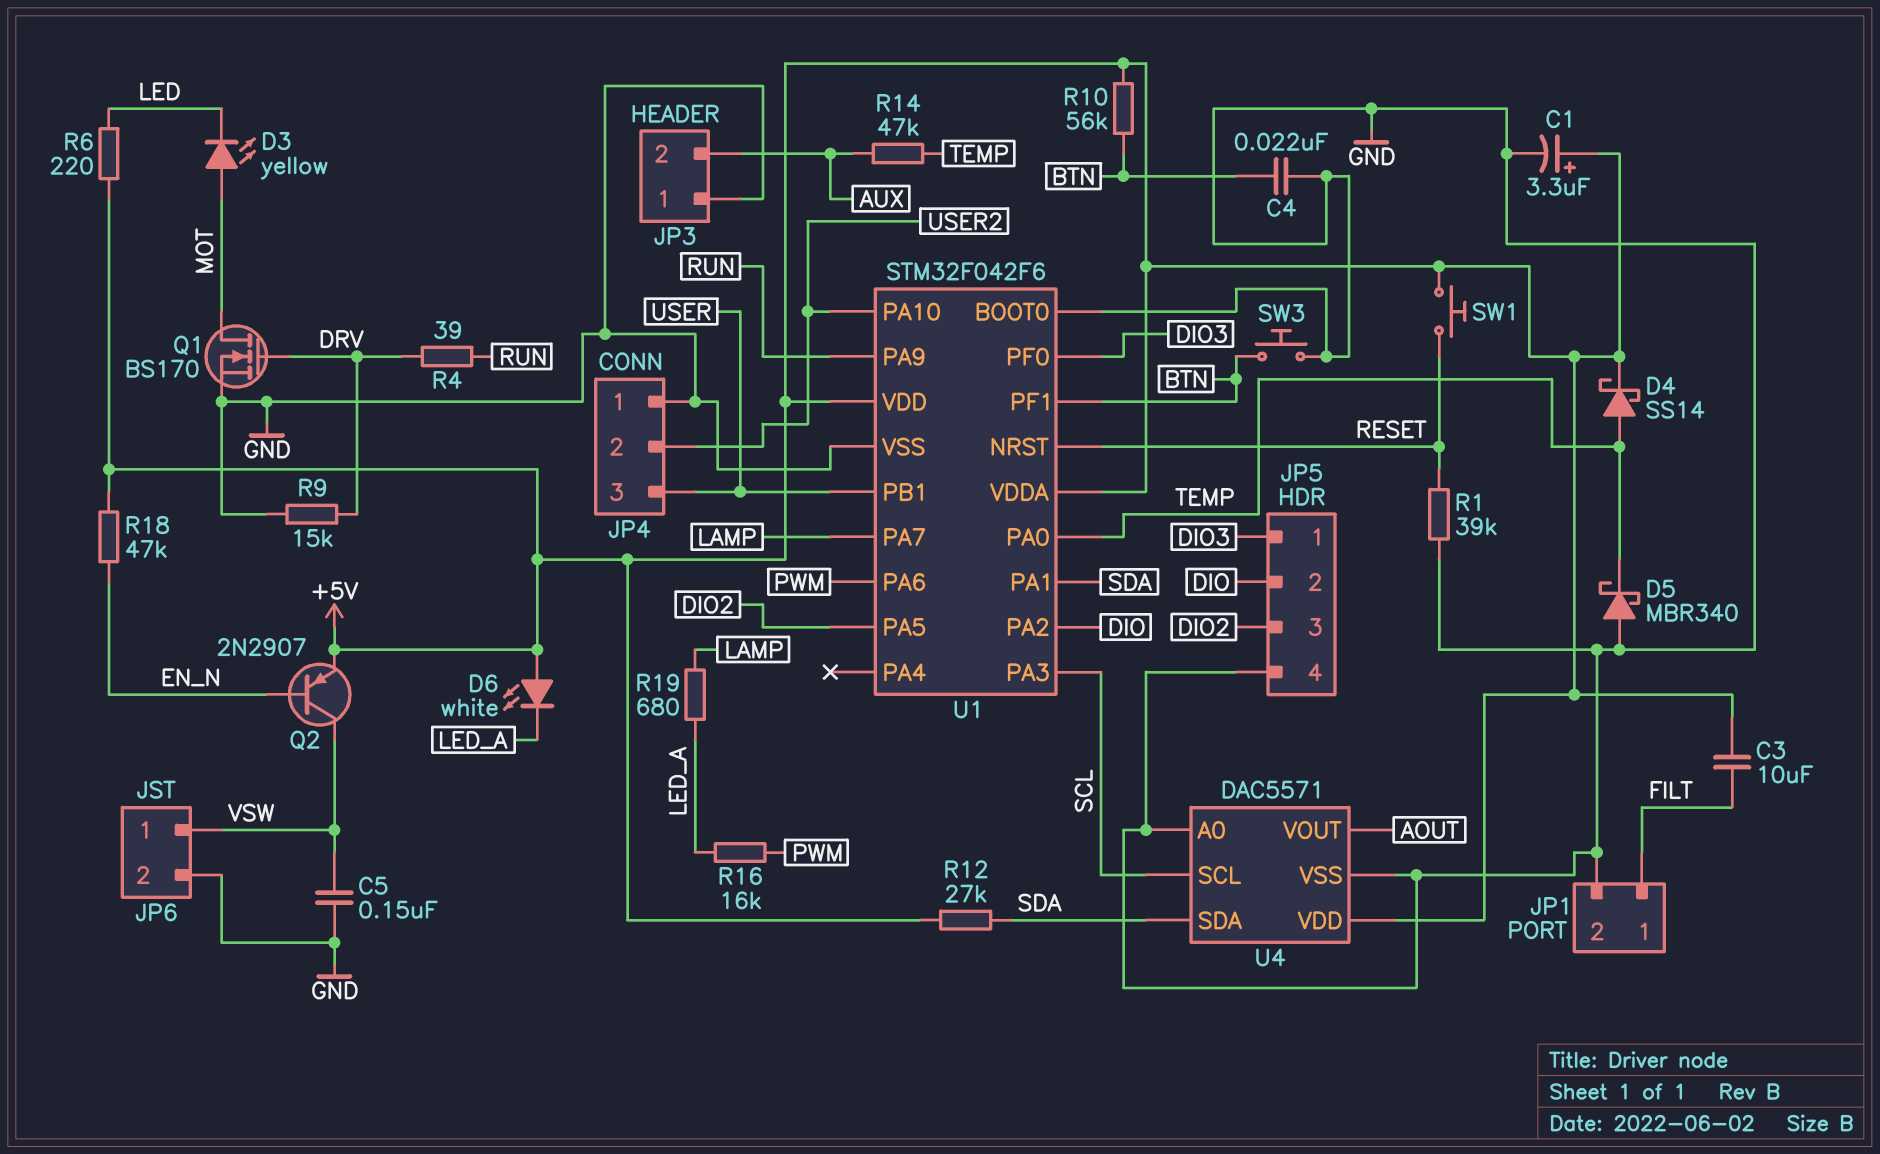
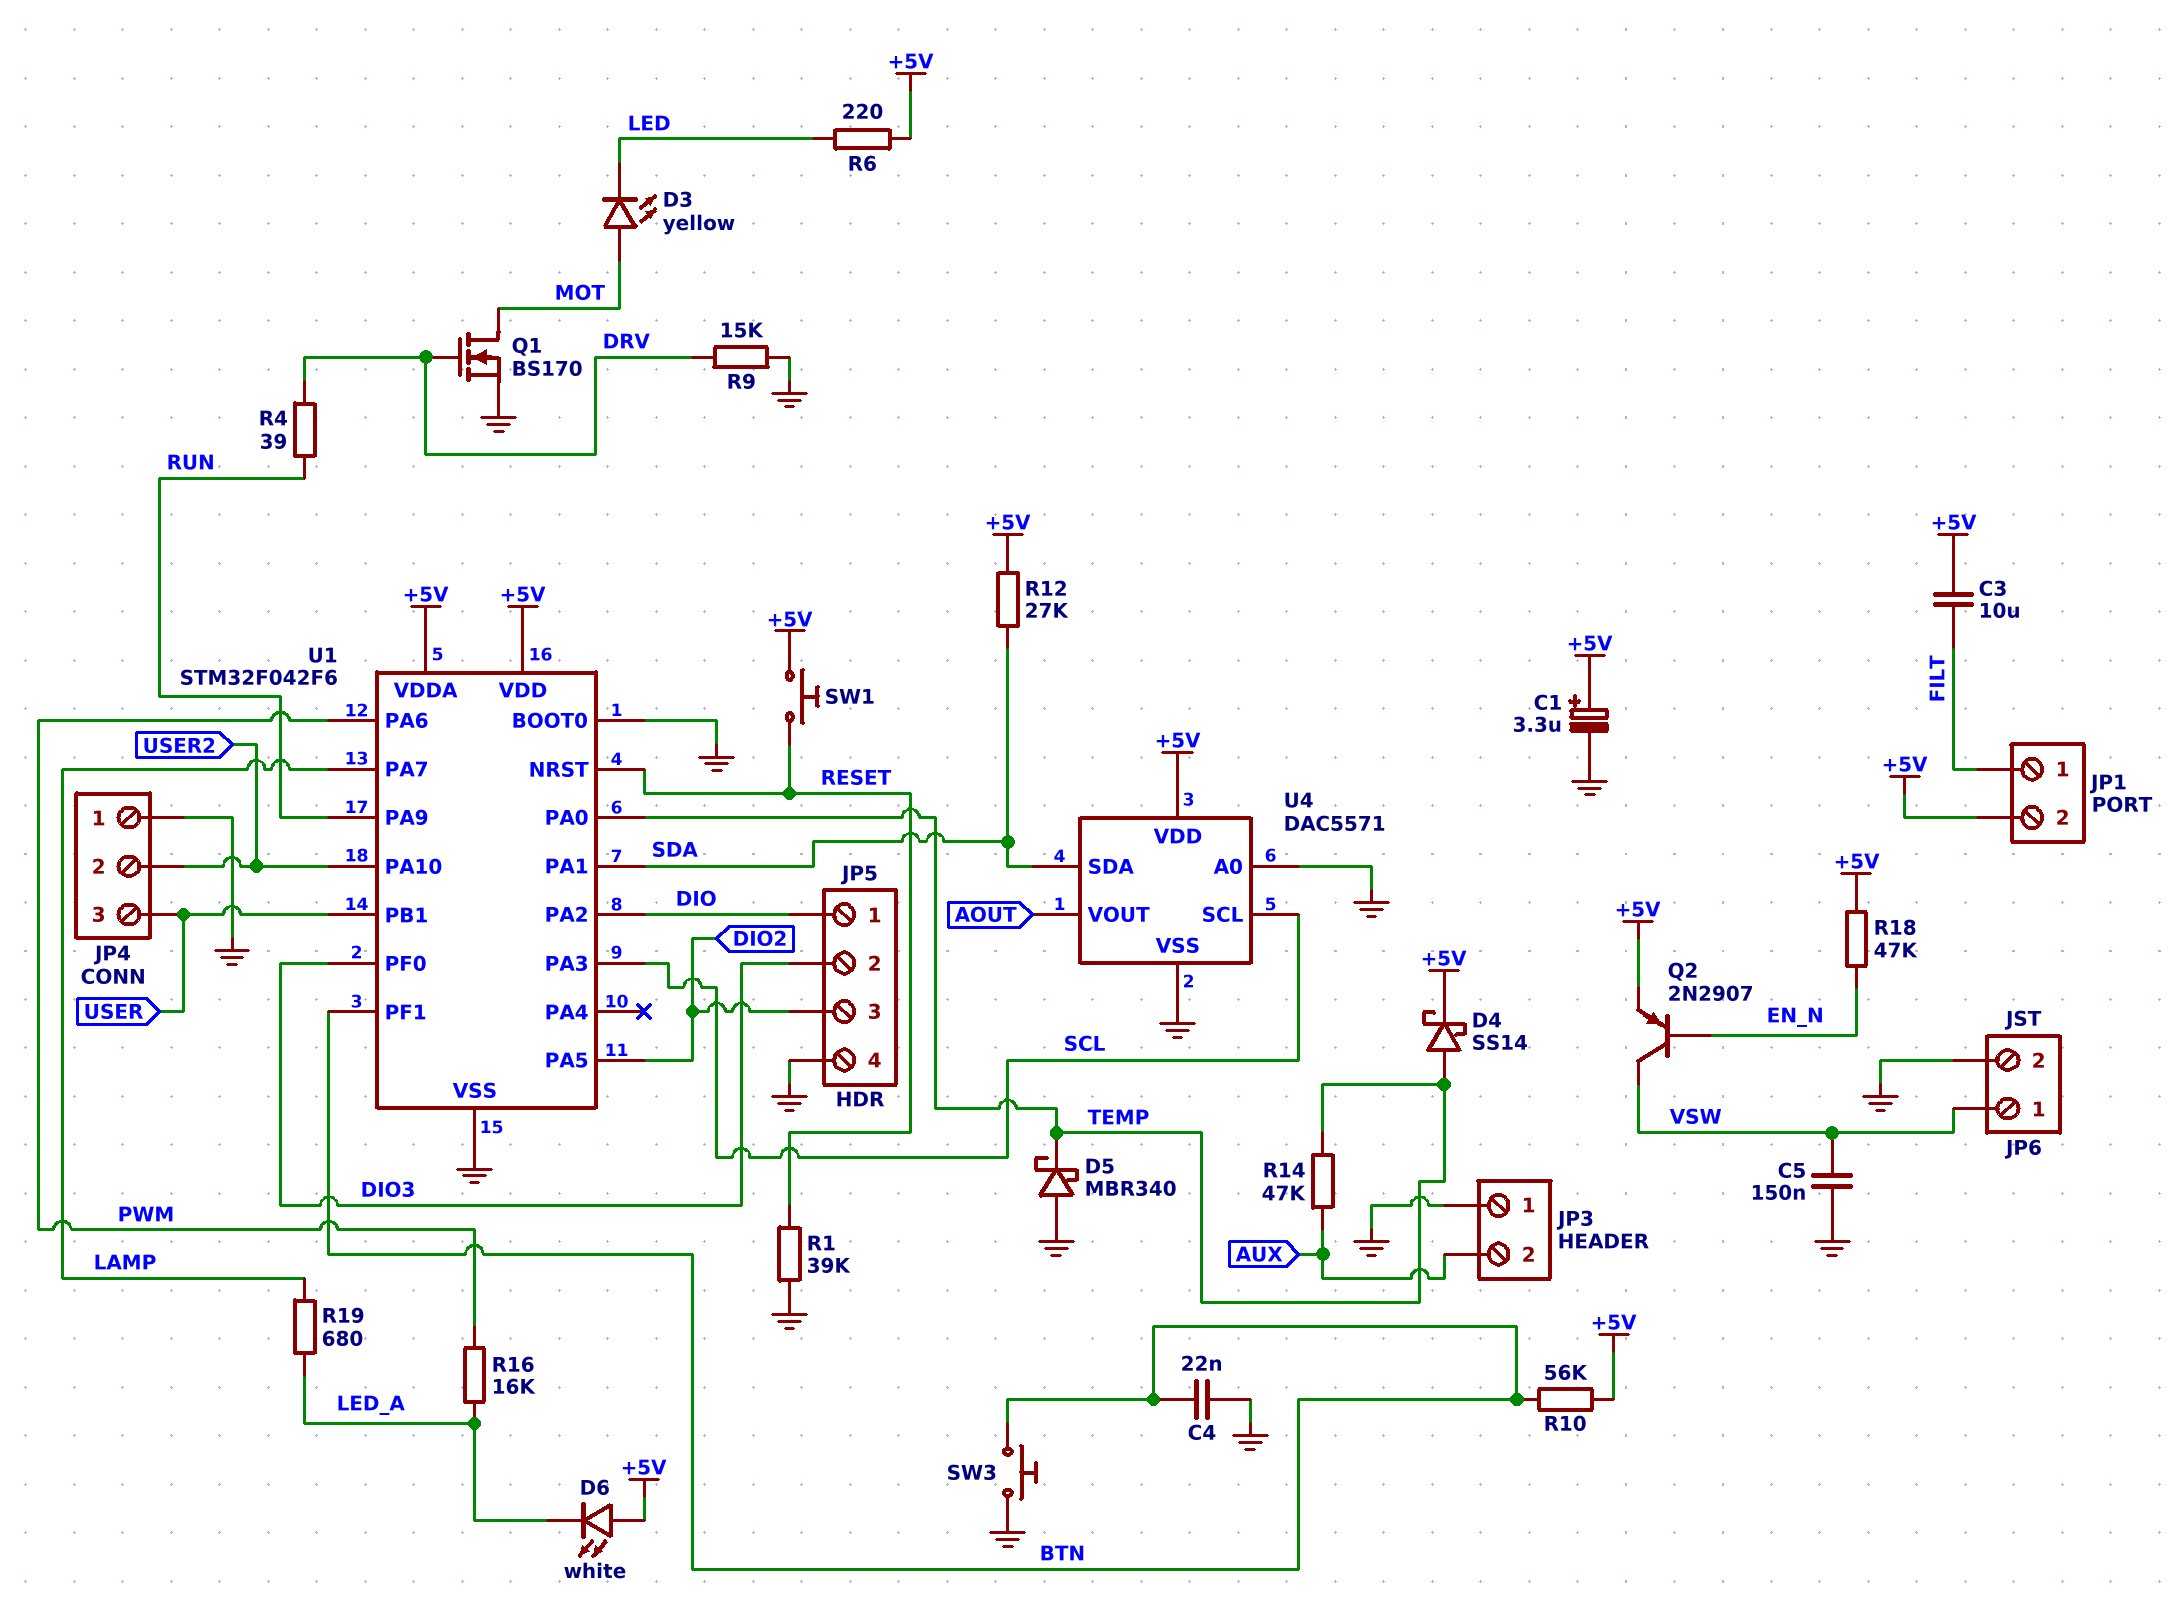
JP1 pin 2: GND -> +5V
JP5 pin 1: DIO3 -> DIO
JP5 pin 2: DIO -> DIO3

